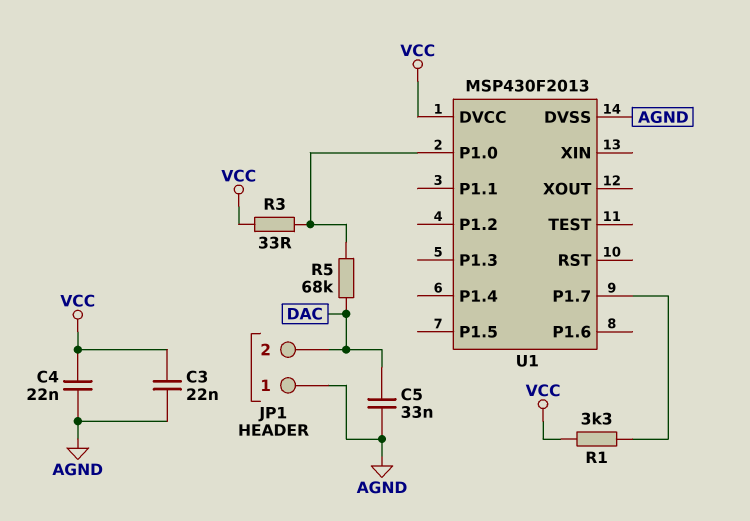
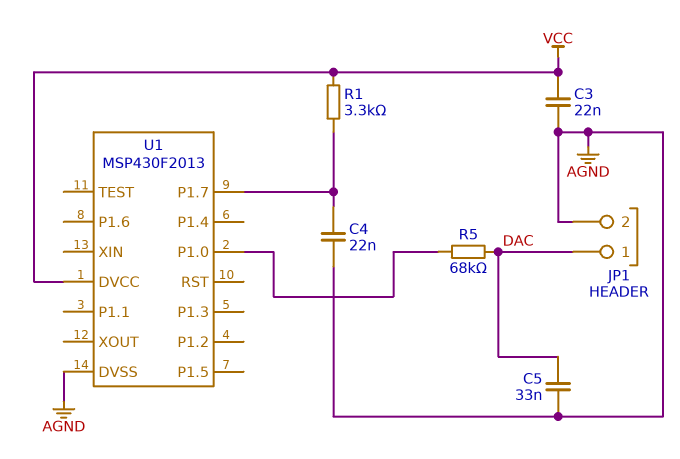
C4: 22nF (AGND, VCC) -> 22nF (AGND, U1/P1.7)
JP1 pin 1: AGND -> DAC
JP1 pin 2: DAC -> AGND
R3: 33 (U1/P1.0, VCC) -> none

